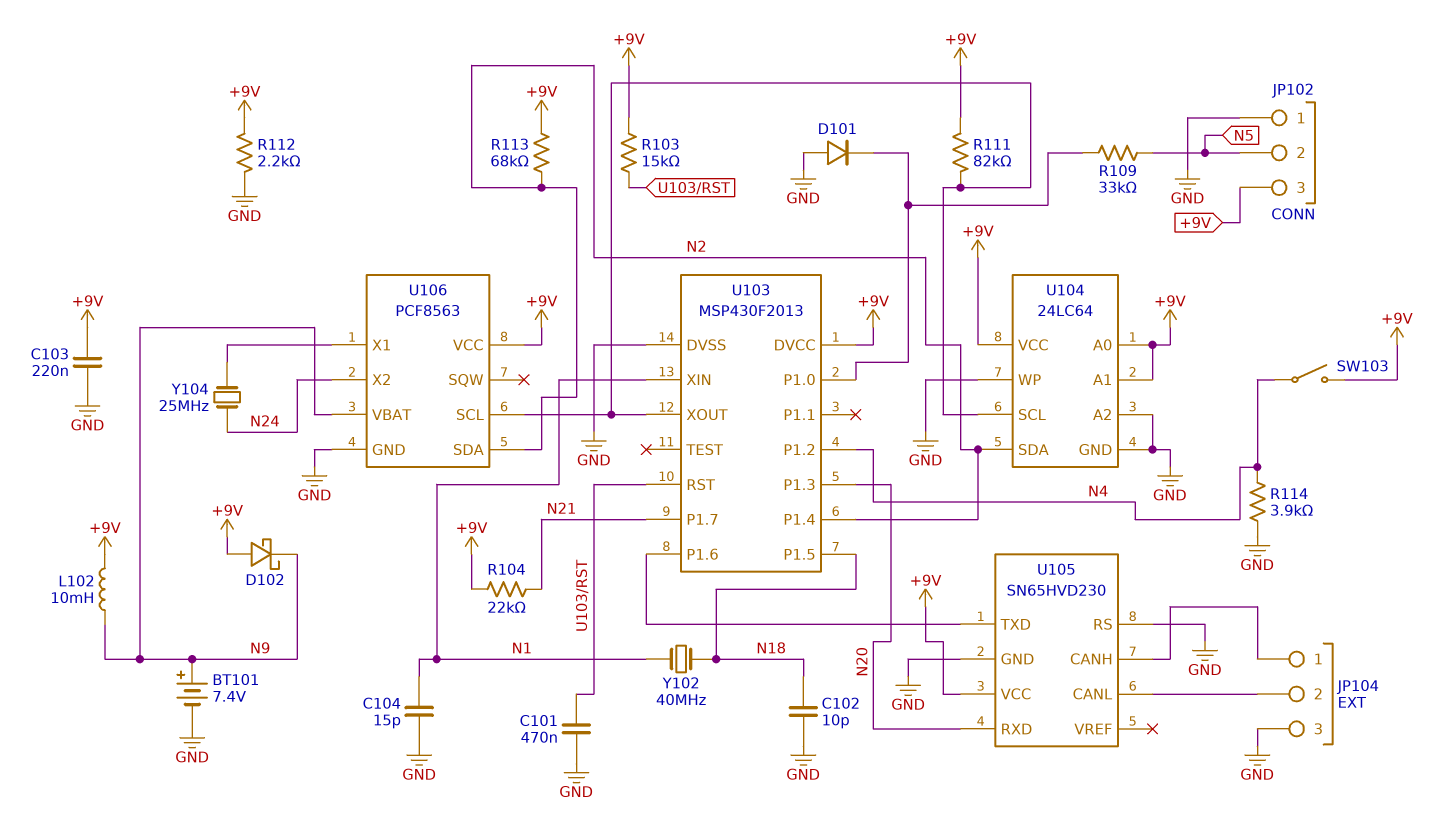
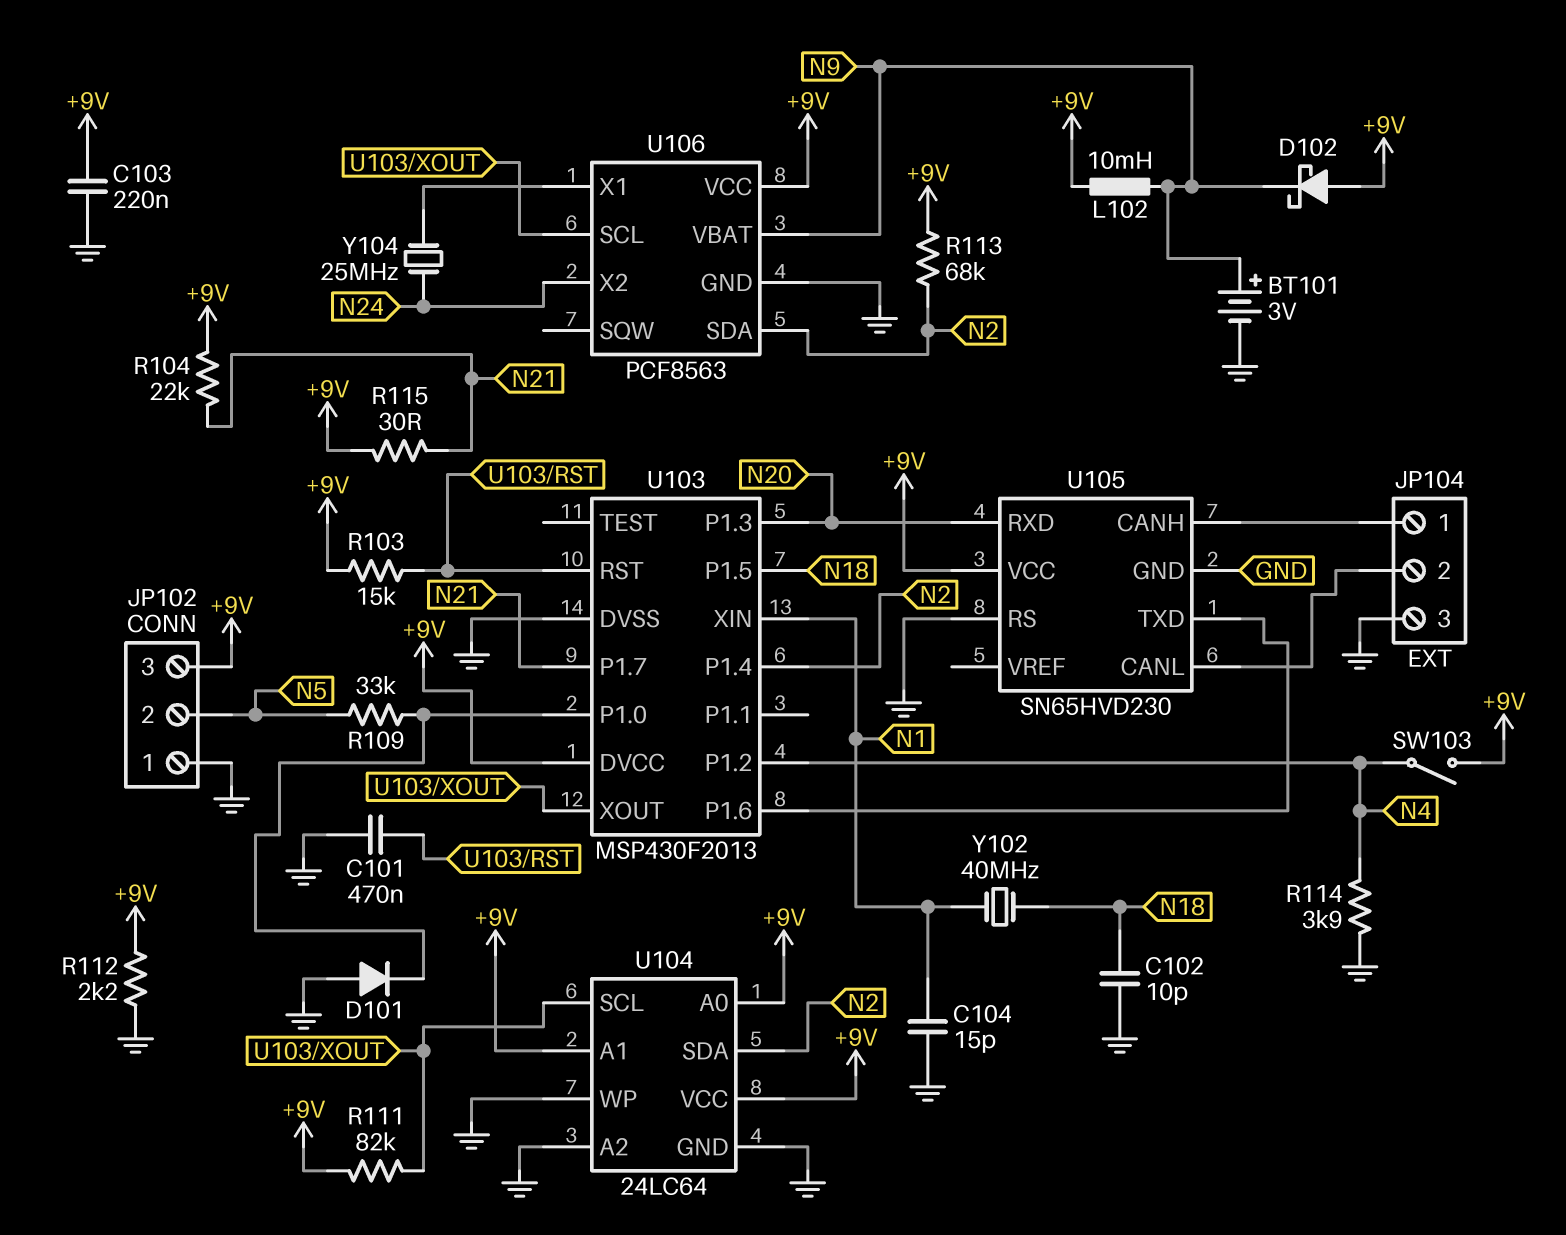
BT101: 7.4V (plus N9, minus GND) -> 3V (plus N9, minus GND)
R115: none -> 30 (+9V, N21)

